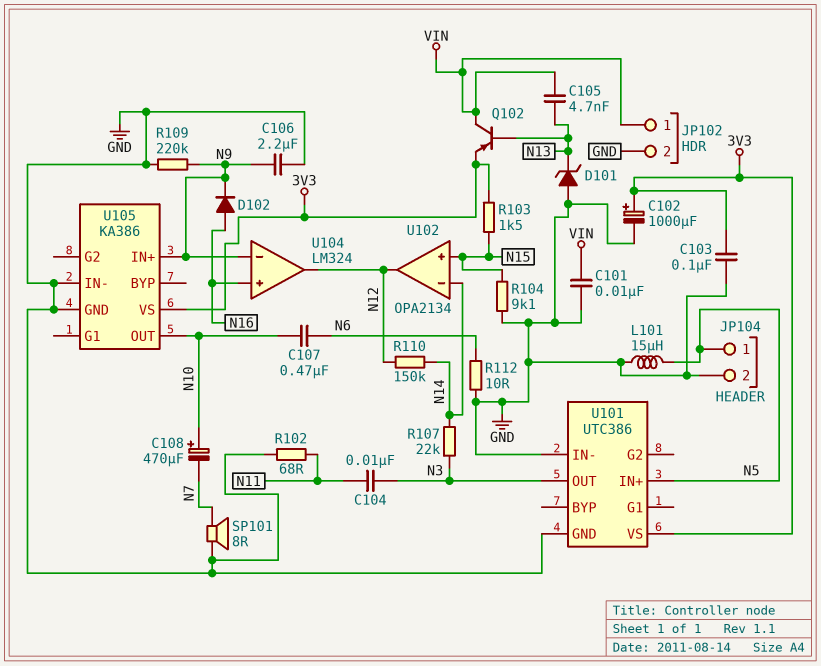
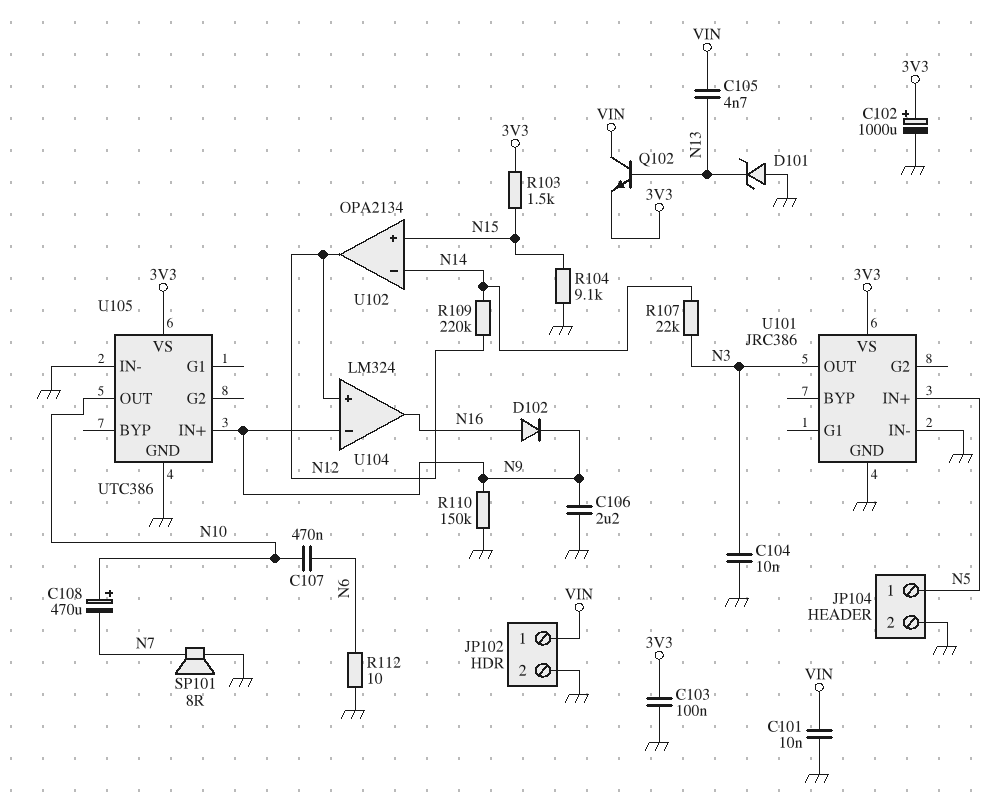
C104: 10nF (N3, N11) -> 10nF (GND, N3)
L101: 15uH (GND, N5) -> none
Q102: PNP (B N13, C VIN, E 3V3) -> NPN (B N13, C VIN, E 3V3)
R102: 68 (GND, N11) -> none
R109: 220k (GND, N9) -> 220k (N12, N14)
R110: 150k (N12, N14) -> 150k (GND, N9)
U101: UTC386 -> JRC386
U104 pin in+: N16 -> N12
U104 pin out: N12 -> N16
U105: KA386 -> UTC386

